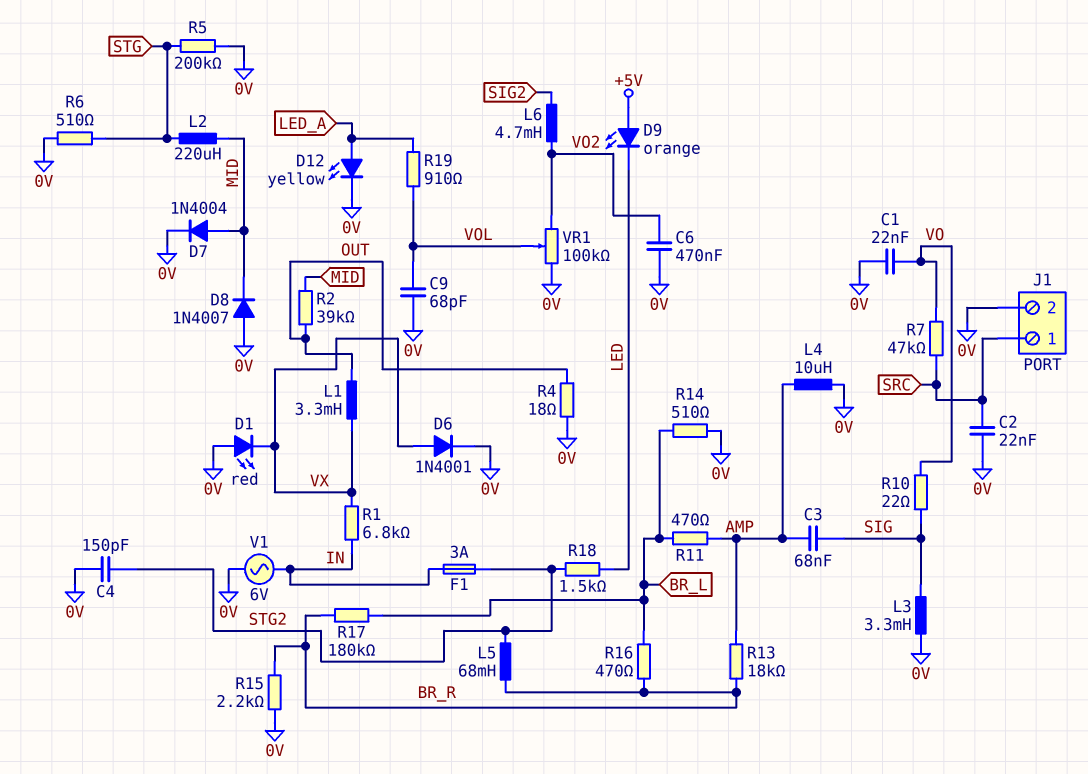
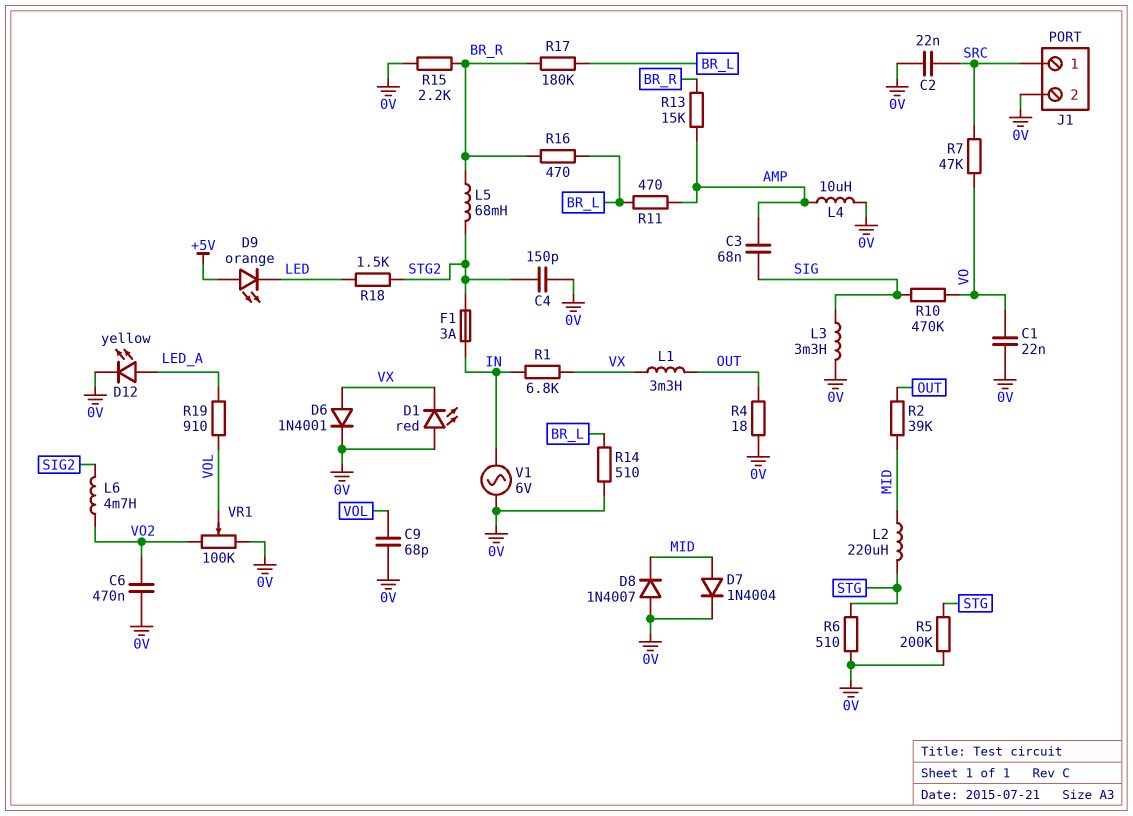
R10: 22 (SIG, VO) -> 470k (SIG, VO)
R13: 18k (AMP, BR_R) -> 15k (AMP, BR_R)

